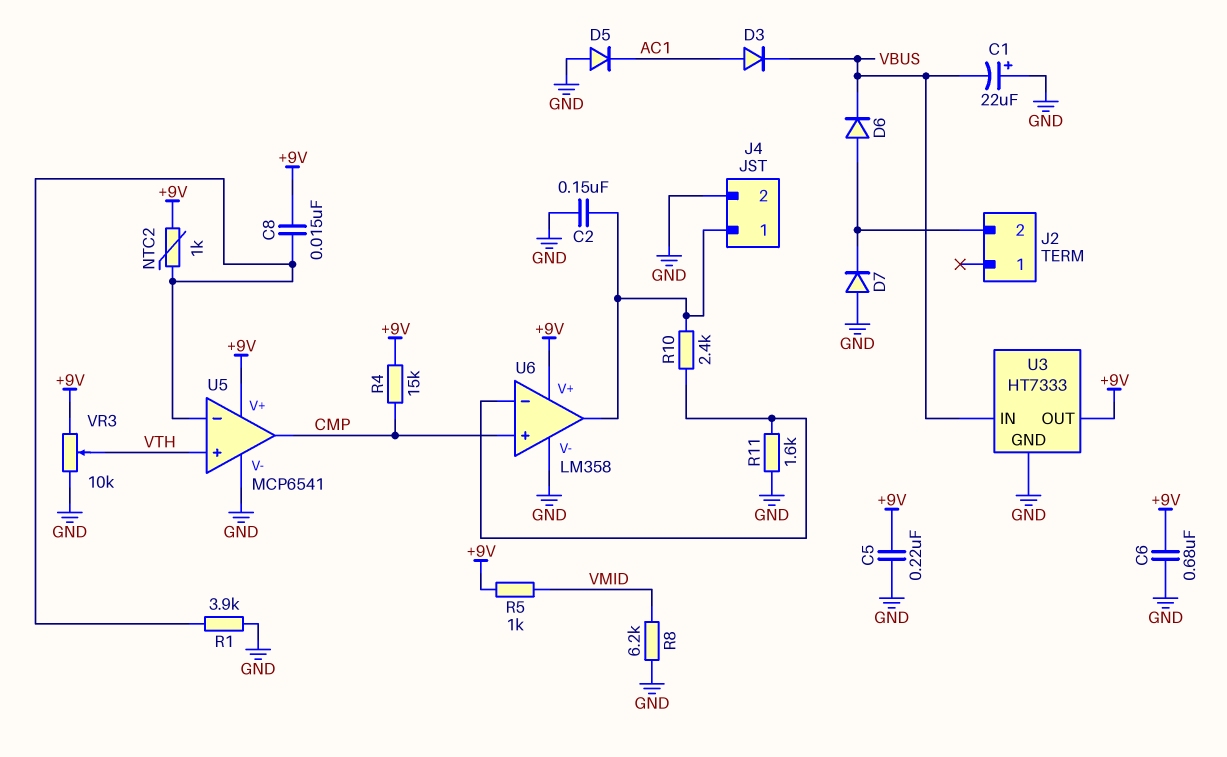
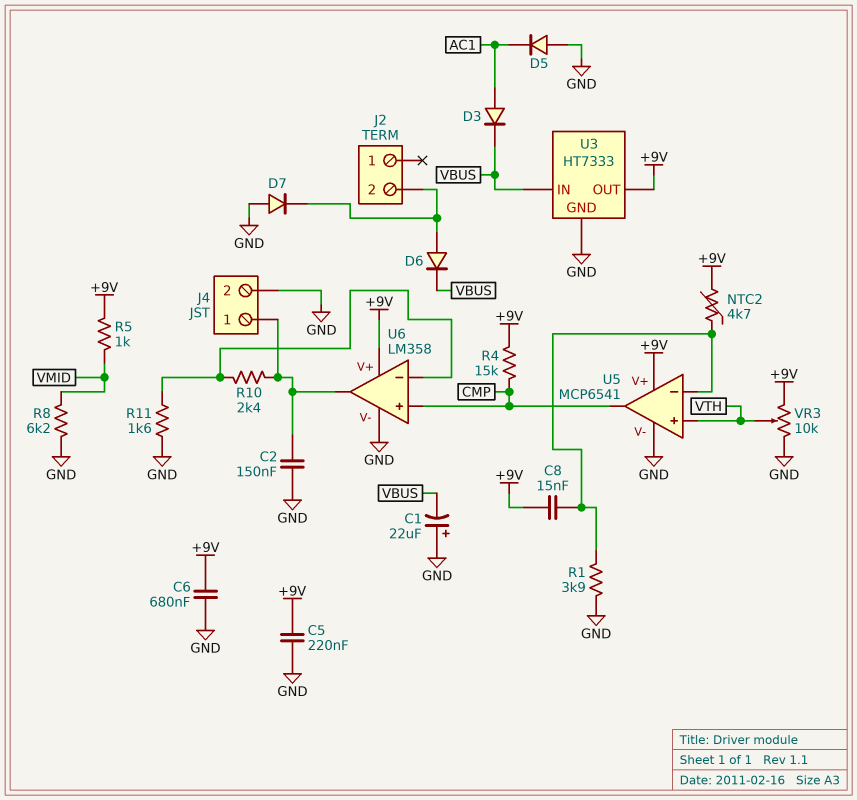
NTC2: 1k (+9V, U5/in-) -> 4.7k (+9V, U5/in-)

